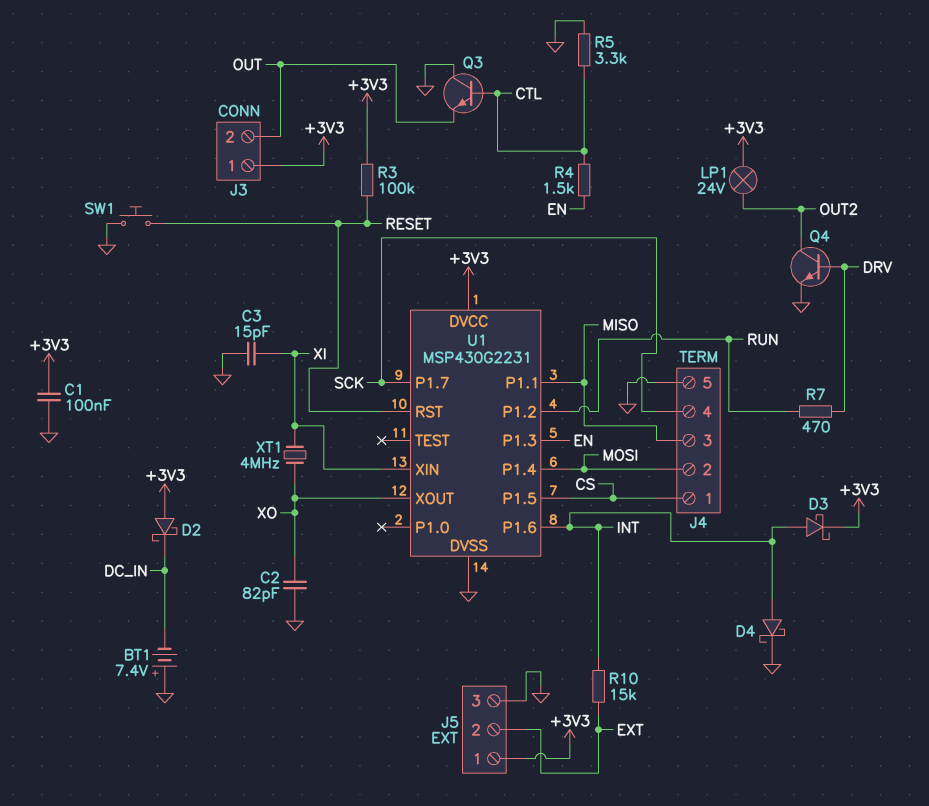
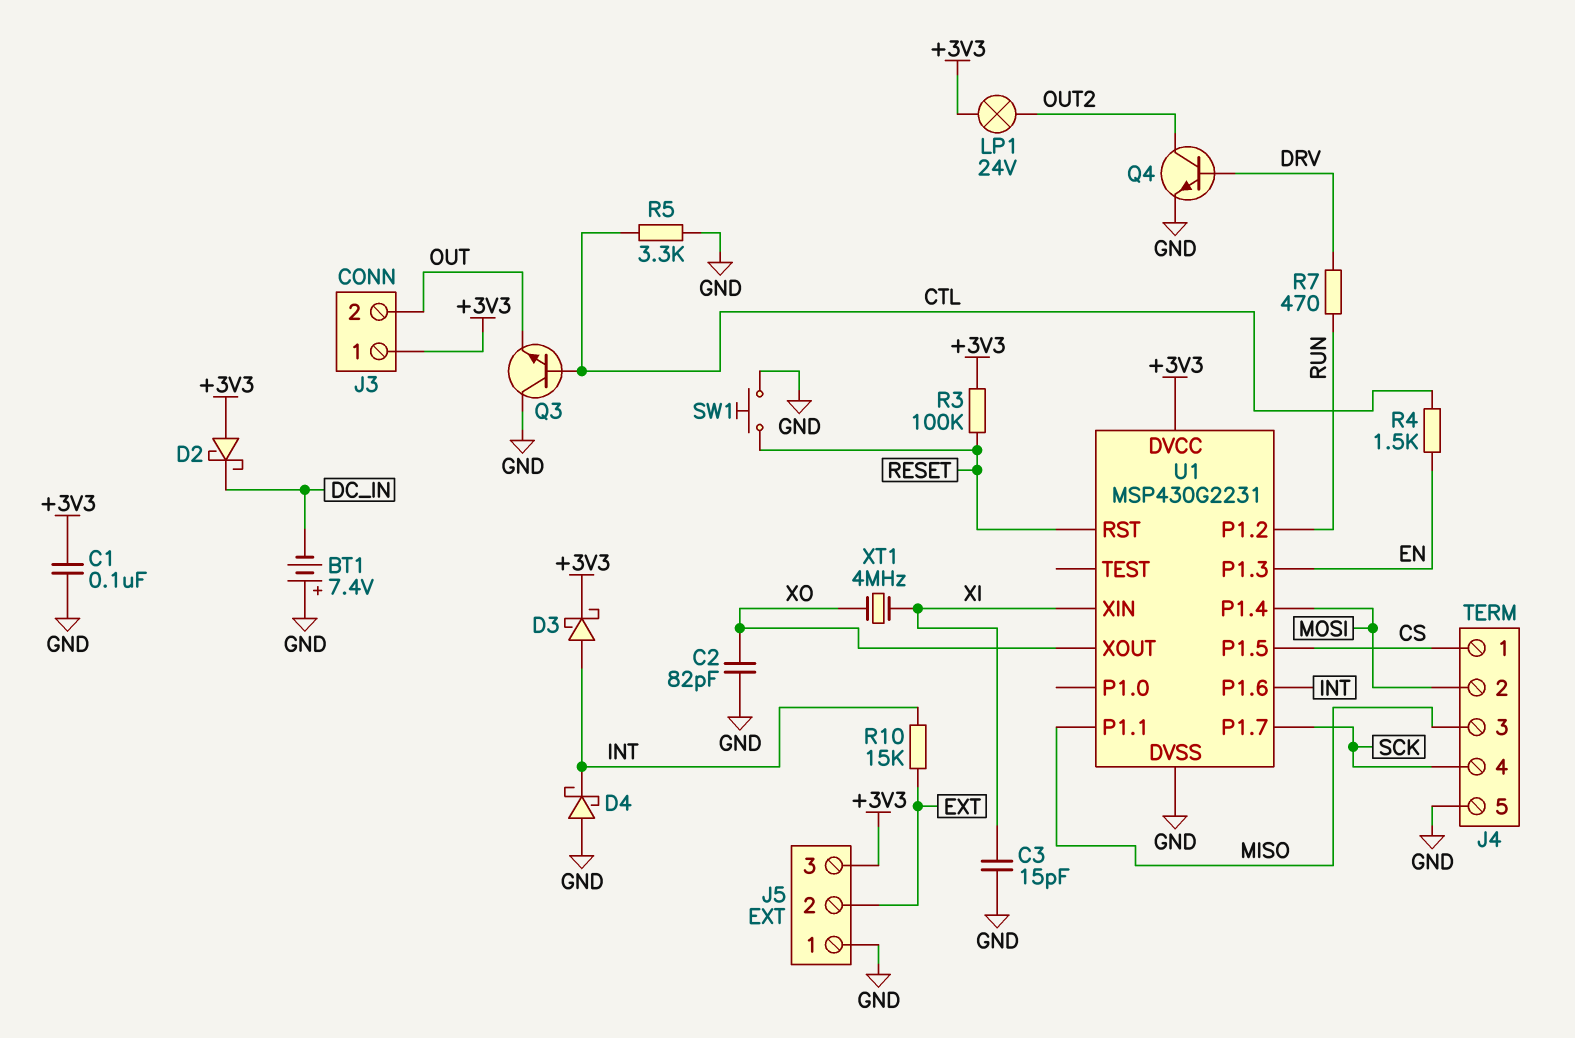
D4: schottky (A INT, K GND) -> schottky (A GND, K INT)
J5 pin 1: +3V3 -> GND
J5 pin 3: GND -> +3V3

